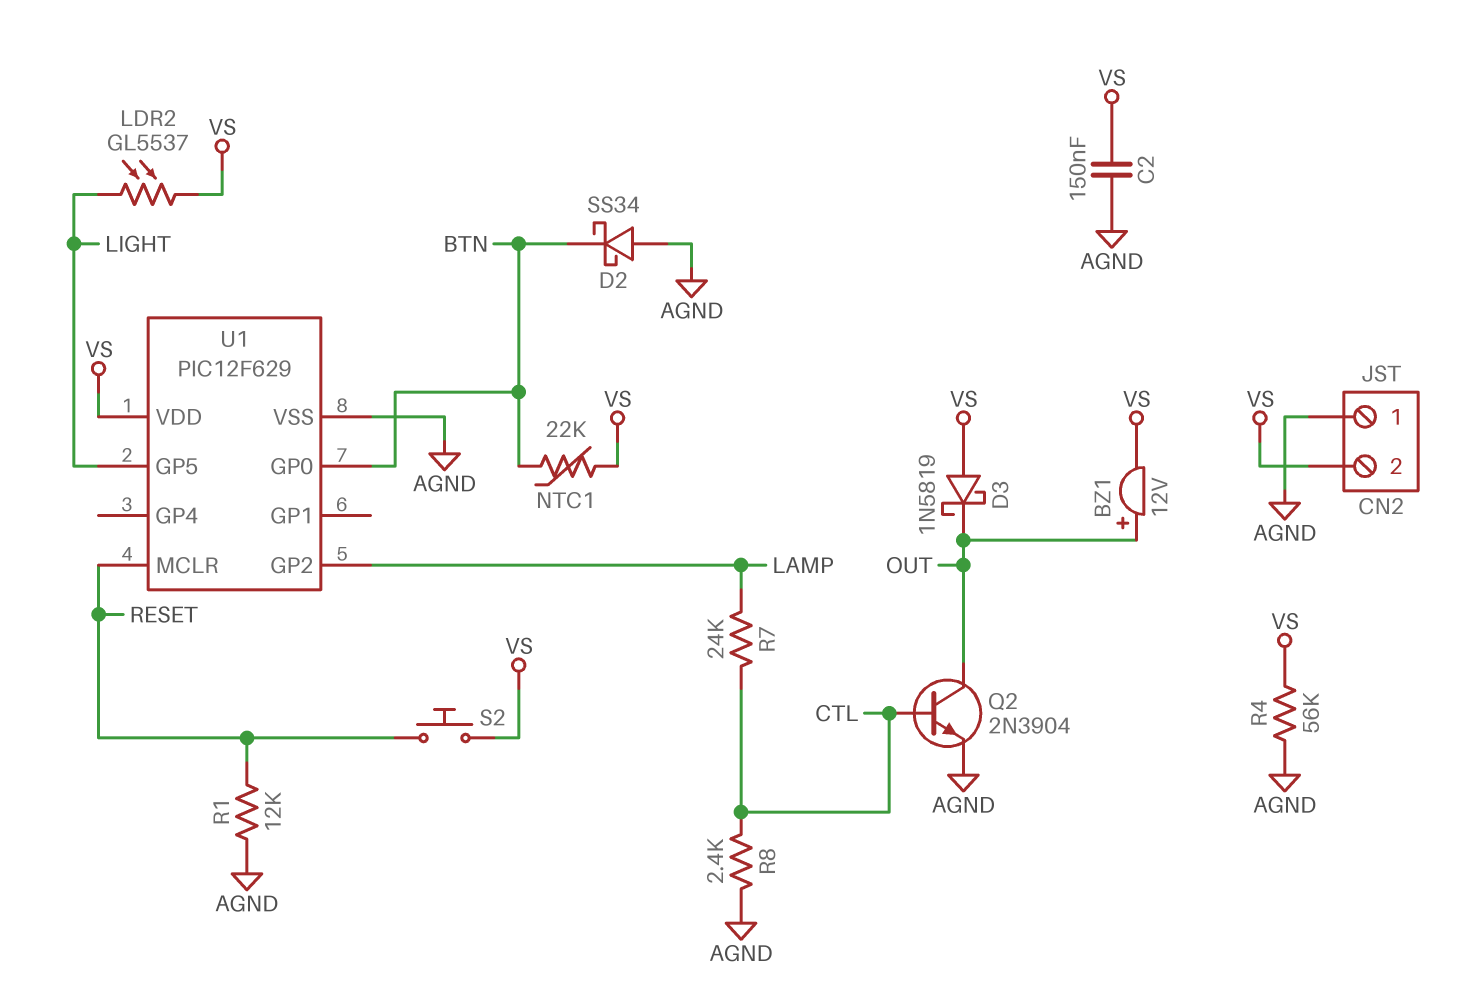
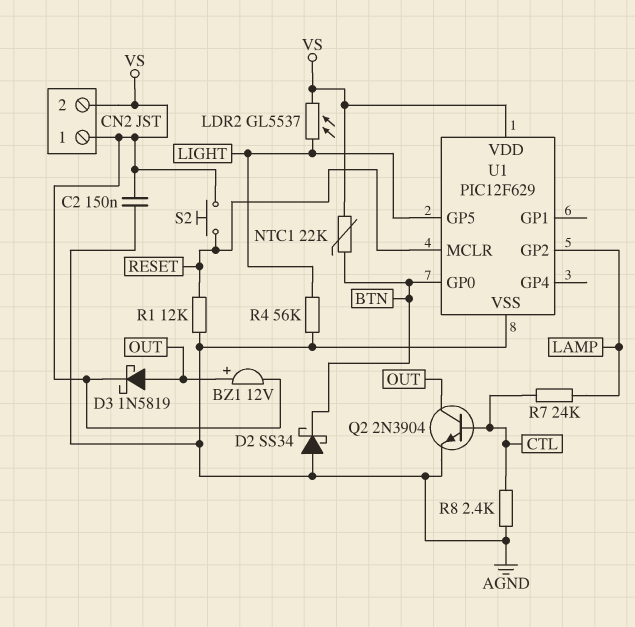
CN2 pin 1: AGND -> VS
D3: schottky 1N5819 (A VS, K OUT) -> schottky 1N5819 (A OUT, K VS)
R4: 56k (AGND, VS) -> 56k (AGND, LIGHT)

